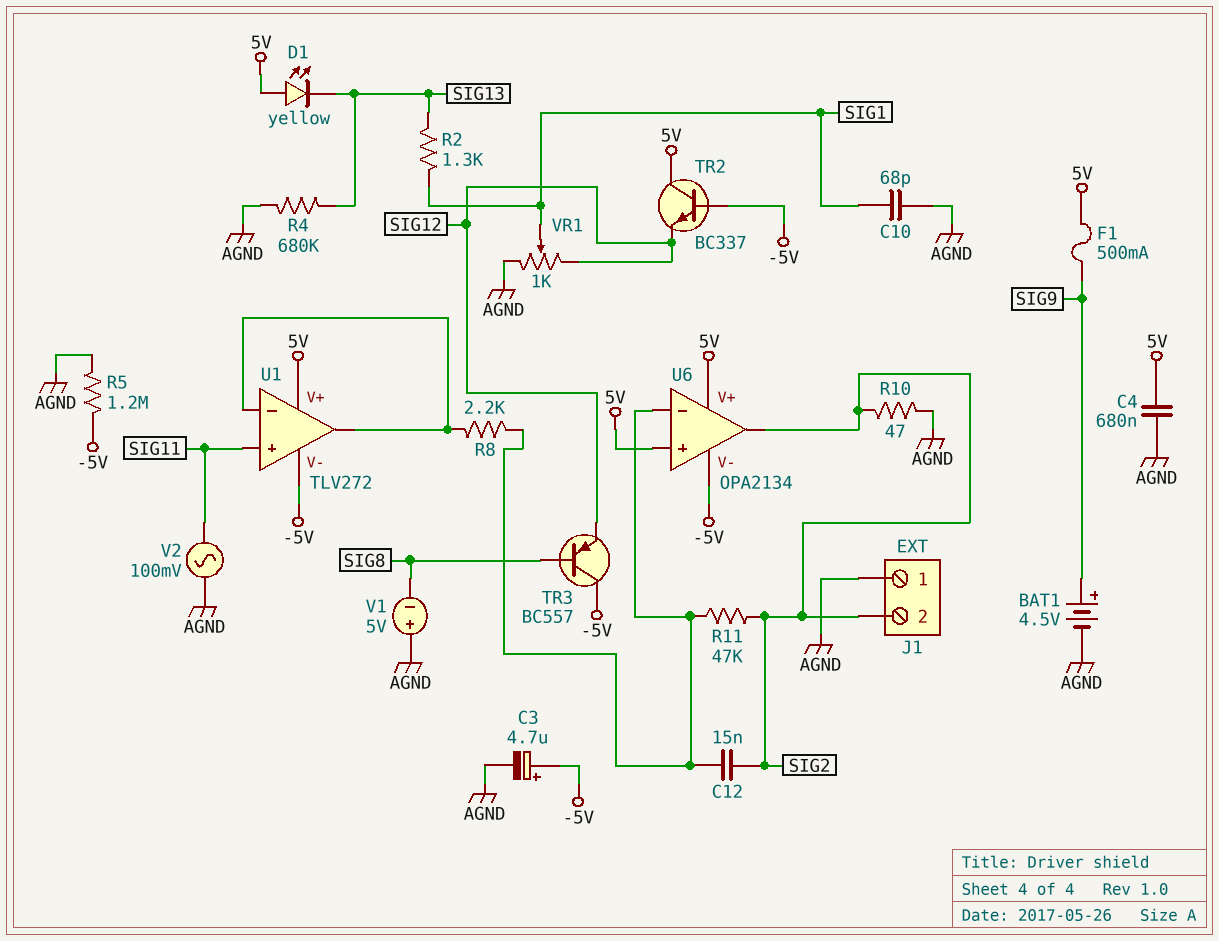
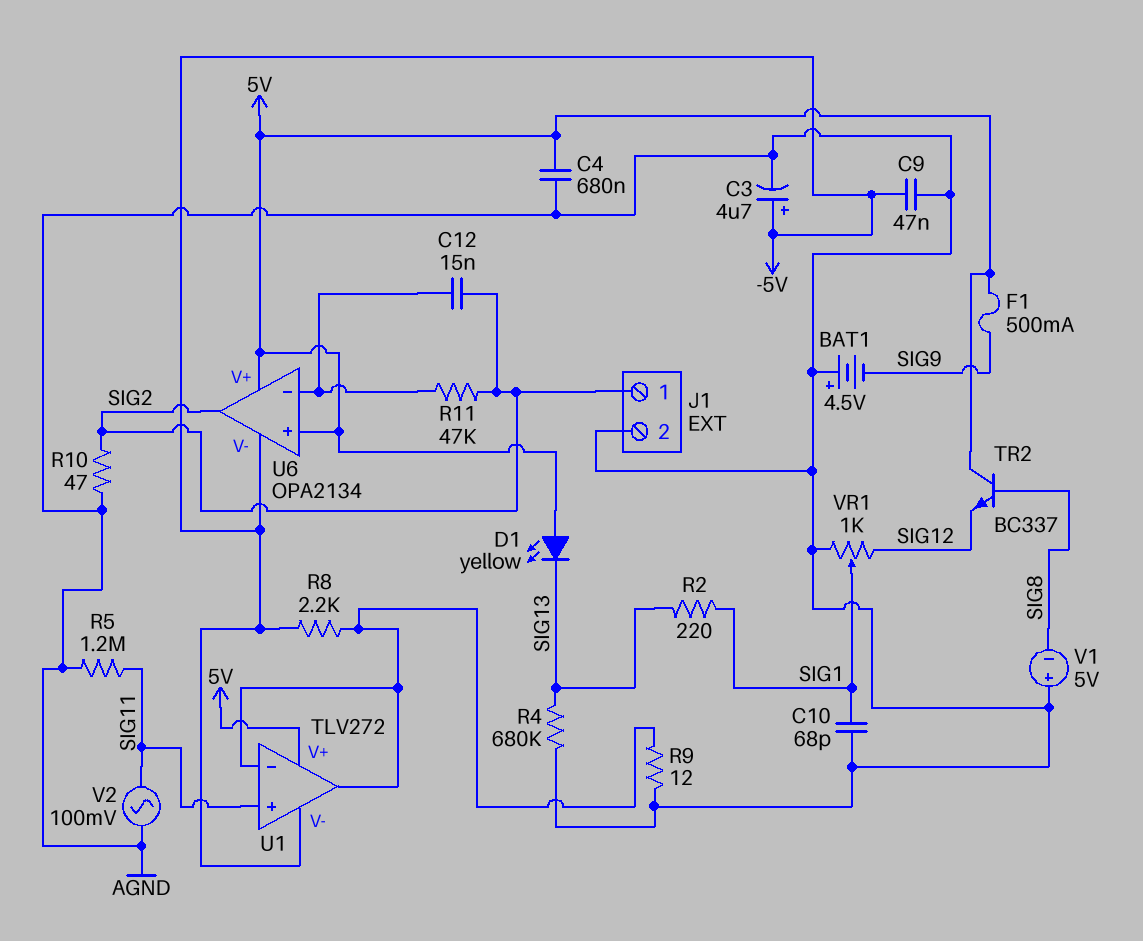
BAT1: 4.5V (plus SIG9, minus AGND) -> 4.5V (plus AGND, minus SIG9)
C9: none -> 47nF (-5V, AGND)
J1 pin 1: AGND -> SIG2
J1 pin 2: SIG2 -> AGND
R2: 1.3k (SIG1, SIG13) -> 220 (SIG1, SIG13)
R5: 1.2M (-5V, AGND) -> 1.2M (AGND, SIG11)
R8: 2.2k (U1/in-, U6/in-) -> 2.2k (-5V, U1/in-)
R9: none -> 12 (AGND, U1/in-)
TR2: NPN BC337 (B -5V, C 5V, E SIG12) -> NPN BC337 (B SIG8, C 5V, E SIG12)
TR3: PNP BC557 (B SIG8, C -5V, E SIG12) -> none

